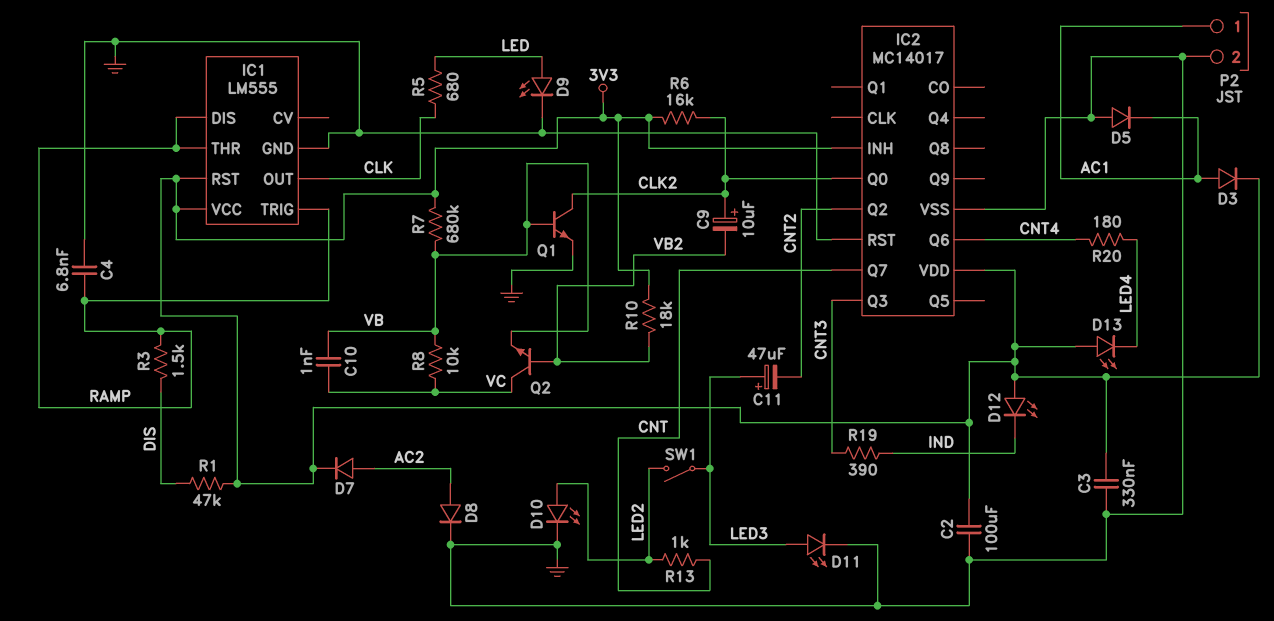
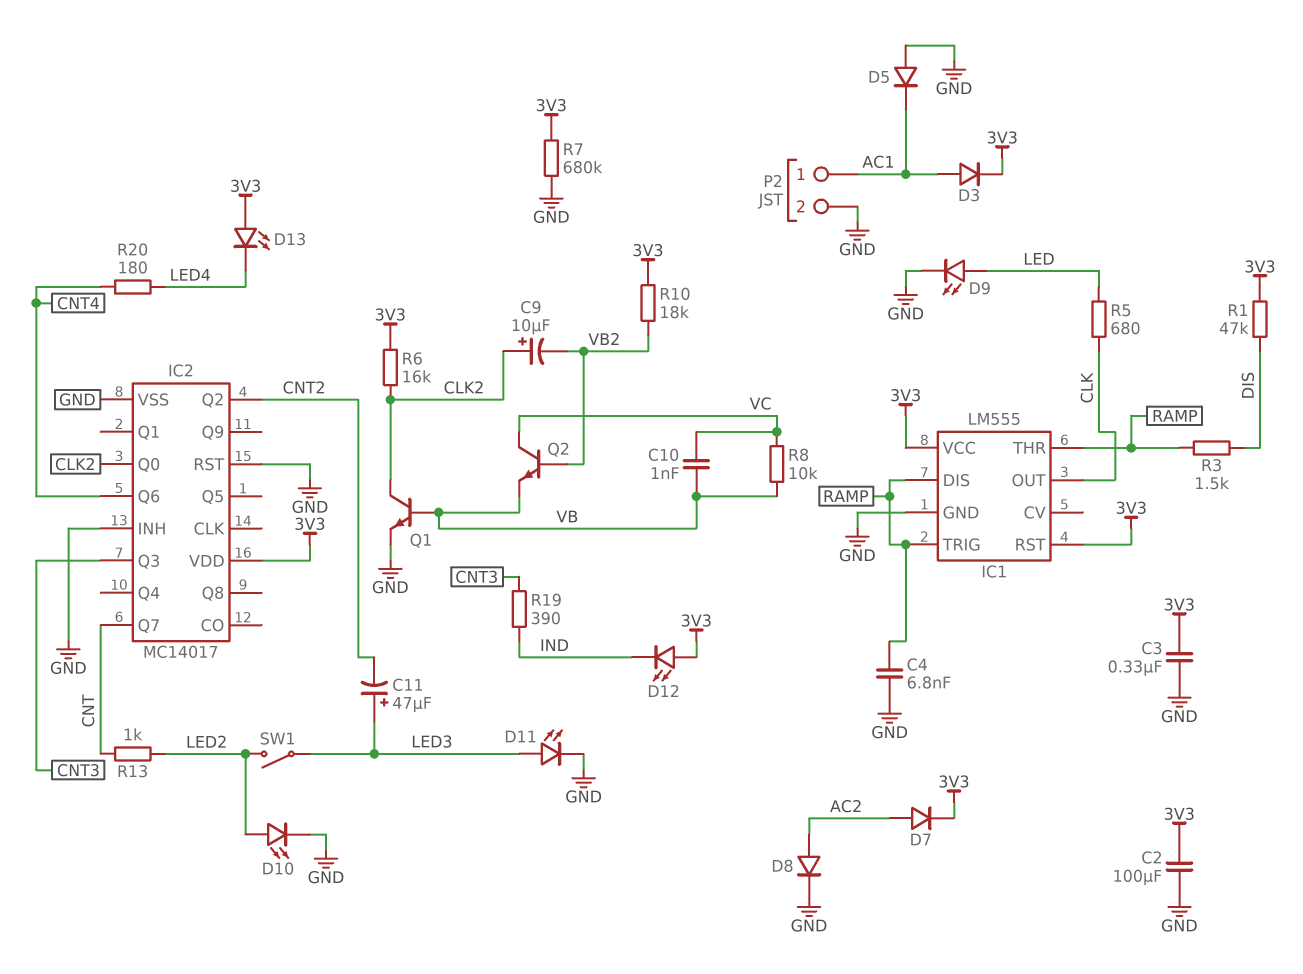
IC2 pin INH: 3V3 -> GND
R7: 680k (3V3, VB) -> 680k (3V3, GND)

